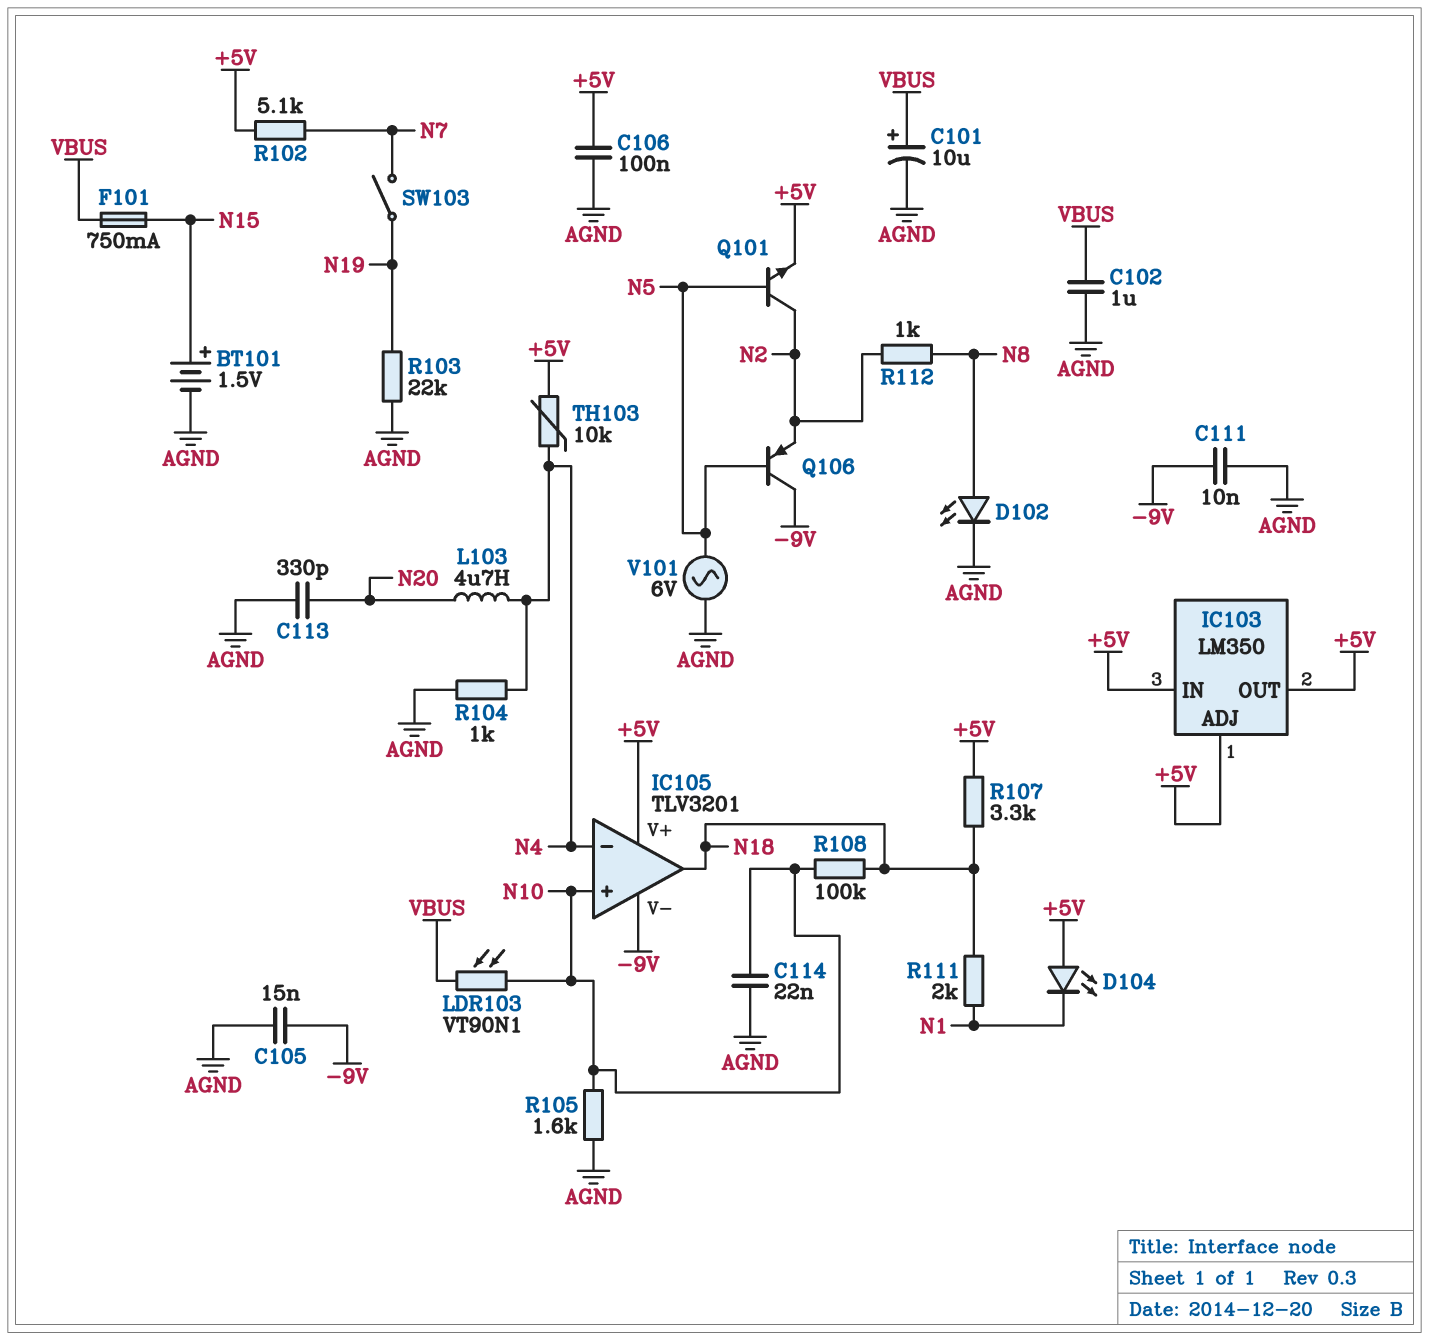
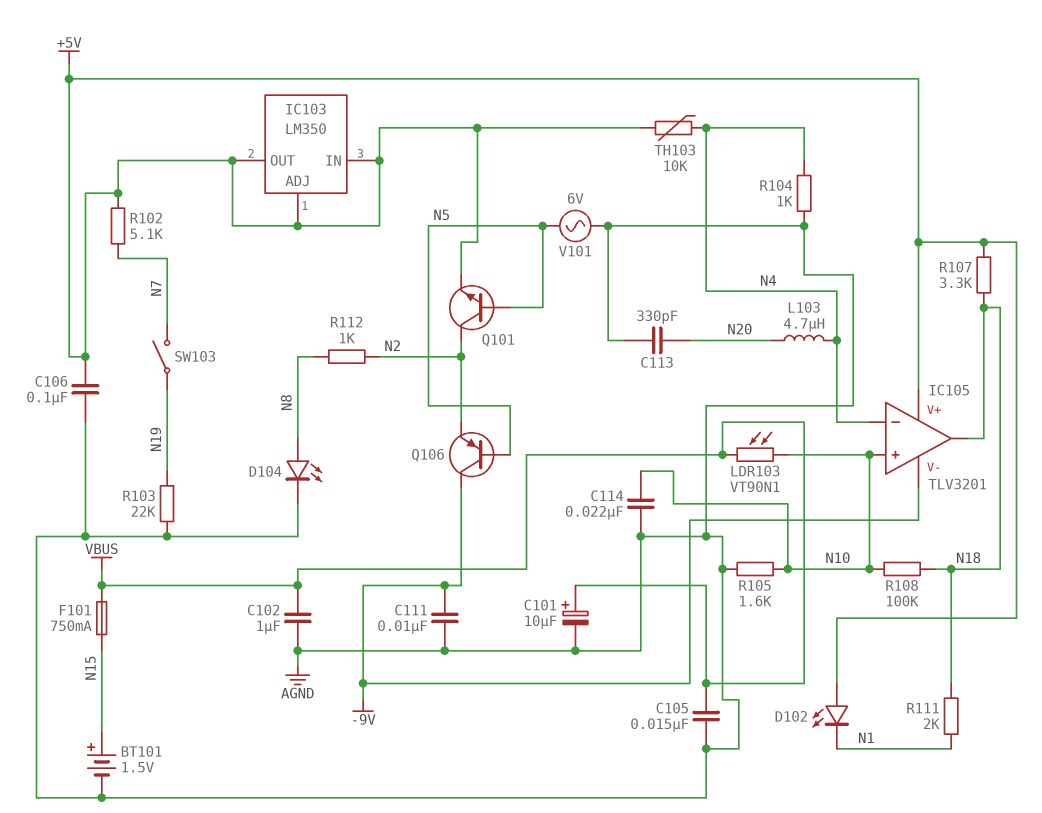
C105: 15nF (-9V, AGND) -> 15nF (AGND, VBUS)
D102: LED (A N8, K AGND) -> LED (A +5V, K N1)
D104: LED (A +5V, K N1) -> LED (A N8, K AGND)

